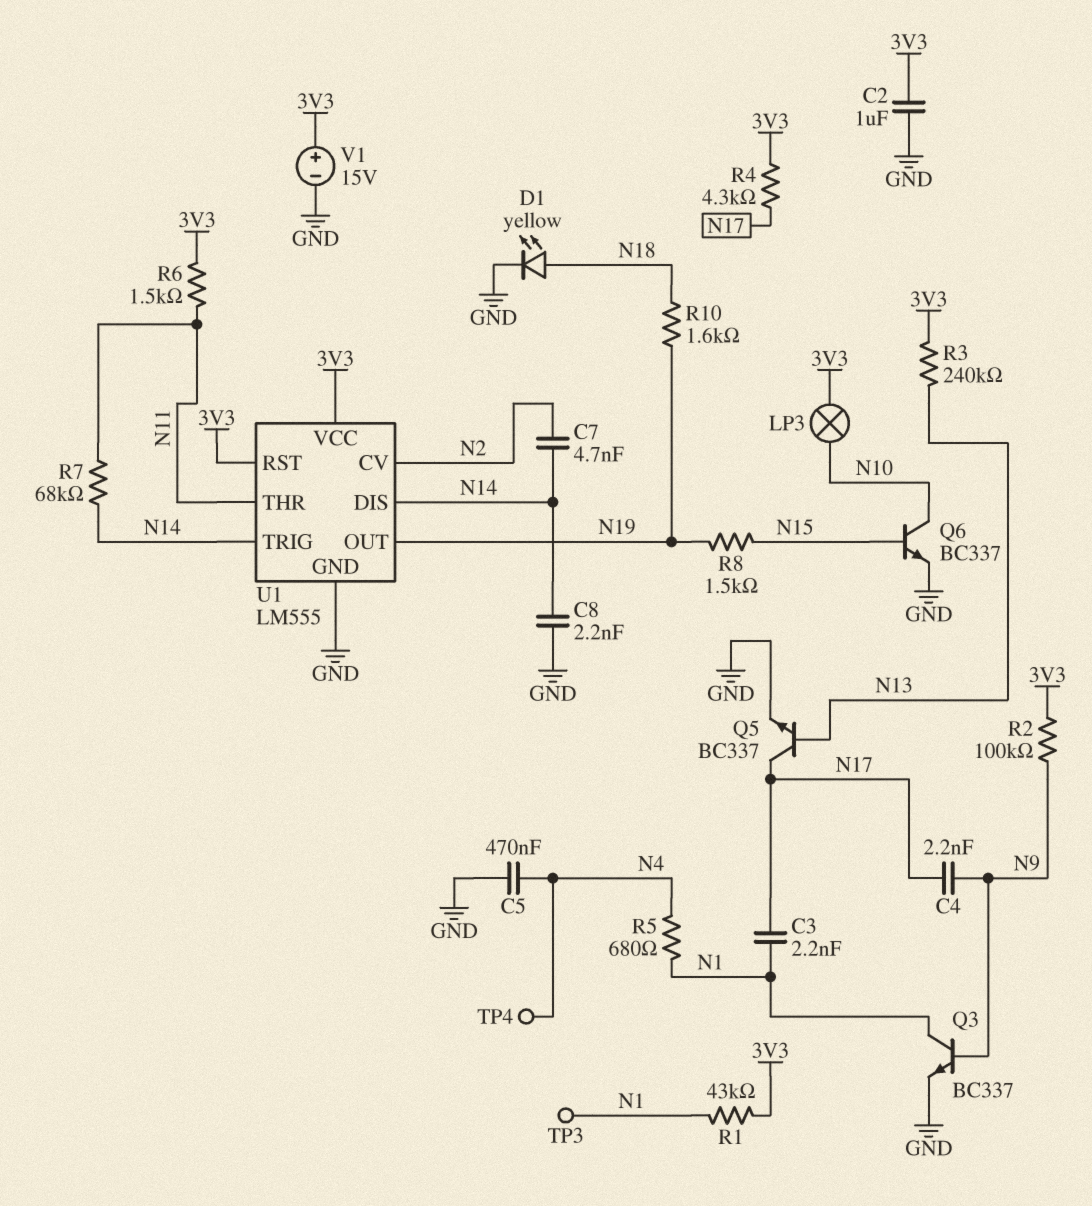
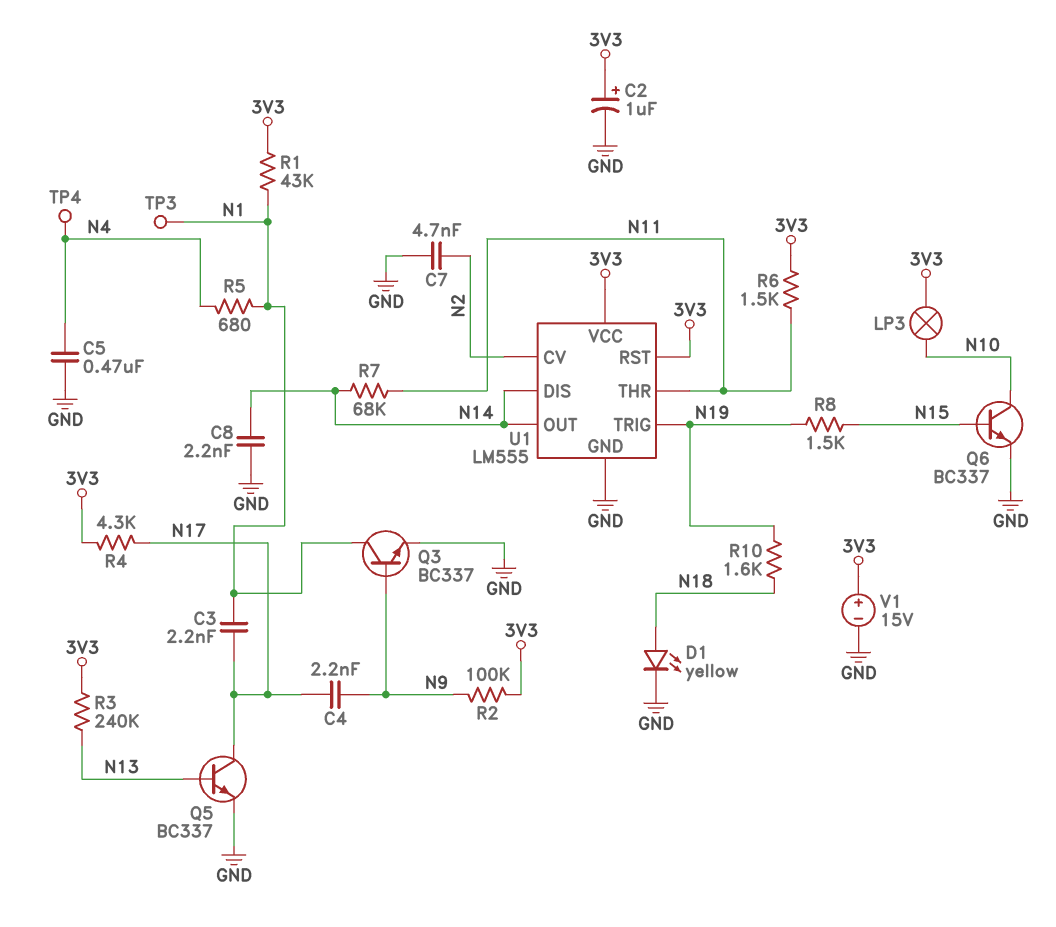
C2: 1uF (3V3, GND) -> 1uF (plus 3V3, minus GND)
C7: 4.7nF (N2, N14) -> 4.7nF (GND, N2)
U1 pin OUT: N19 -> N14
U1 pin TRIG: N14 -> N19

